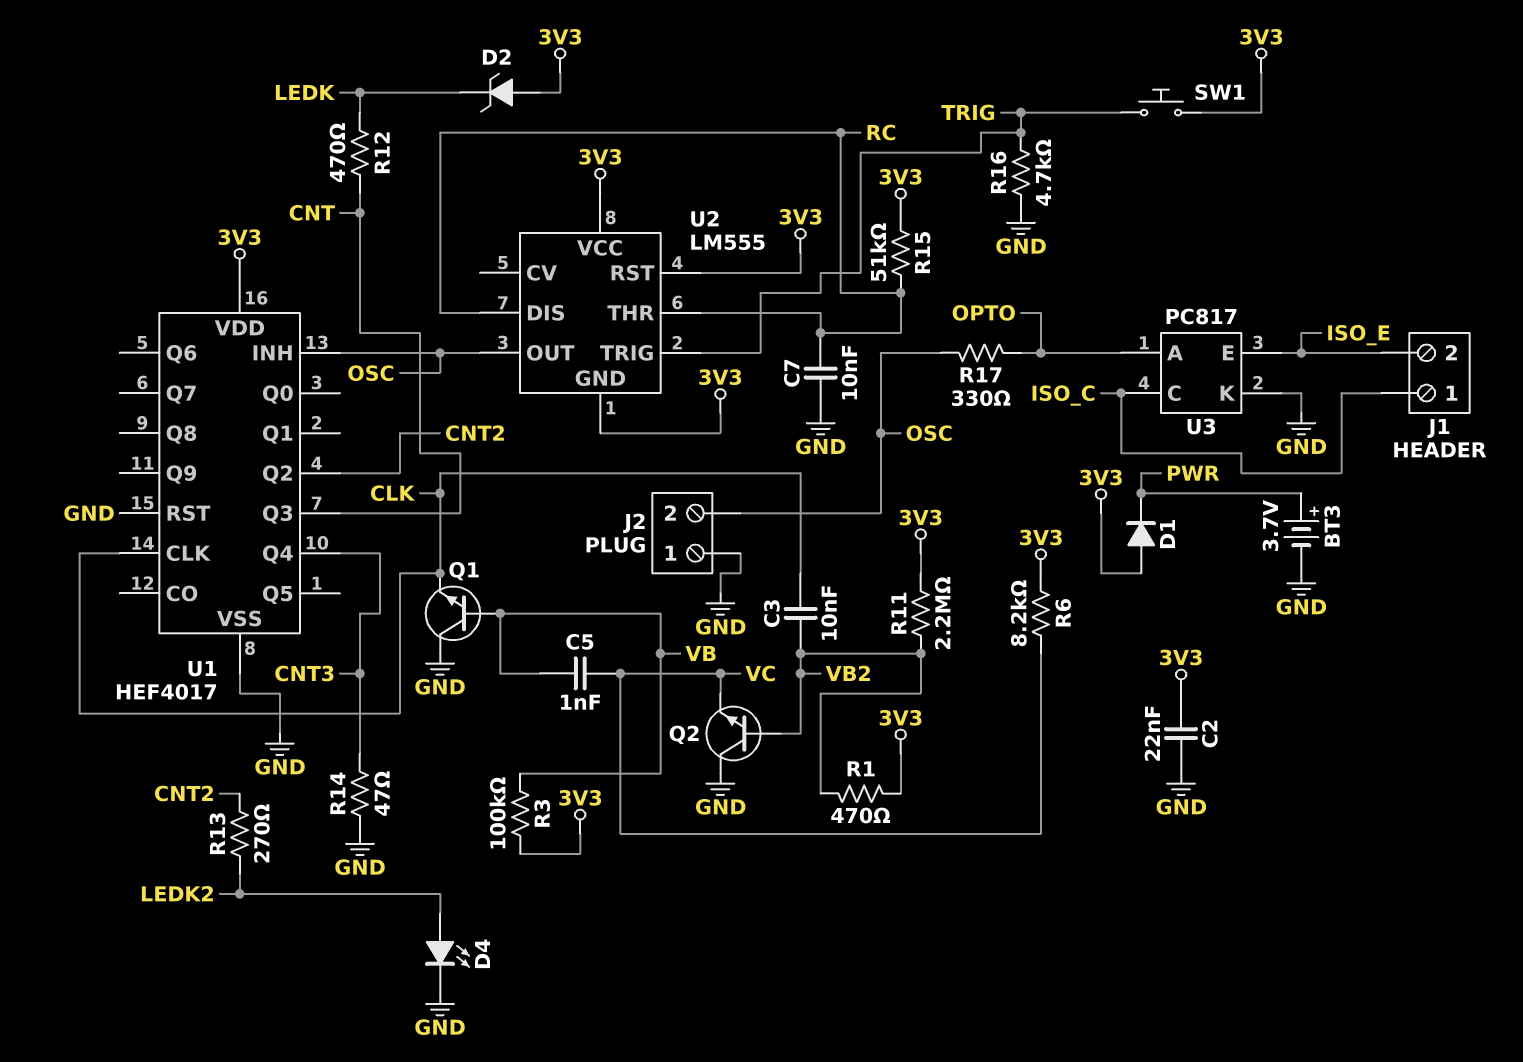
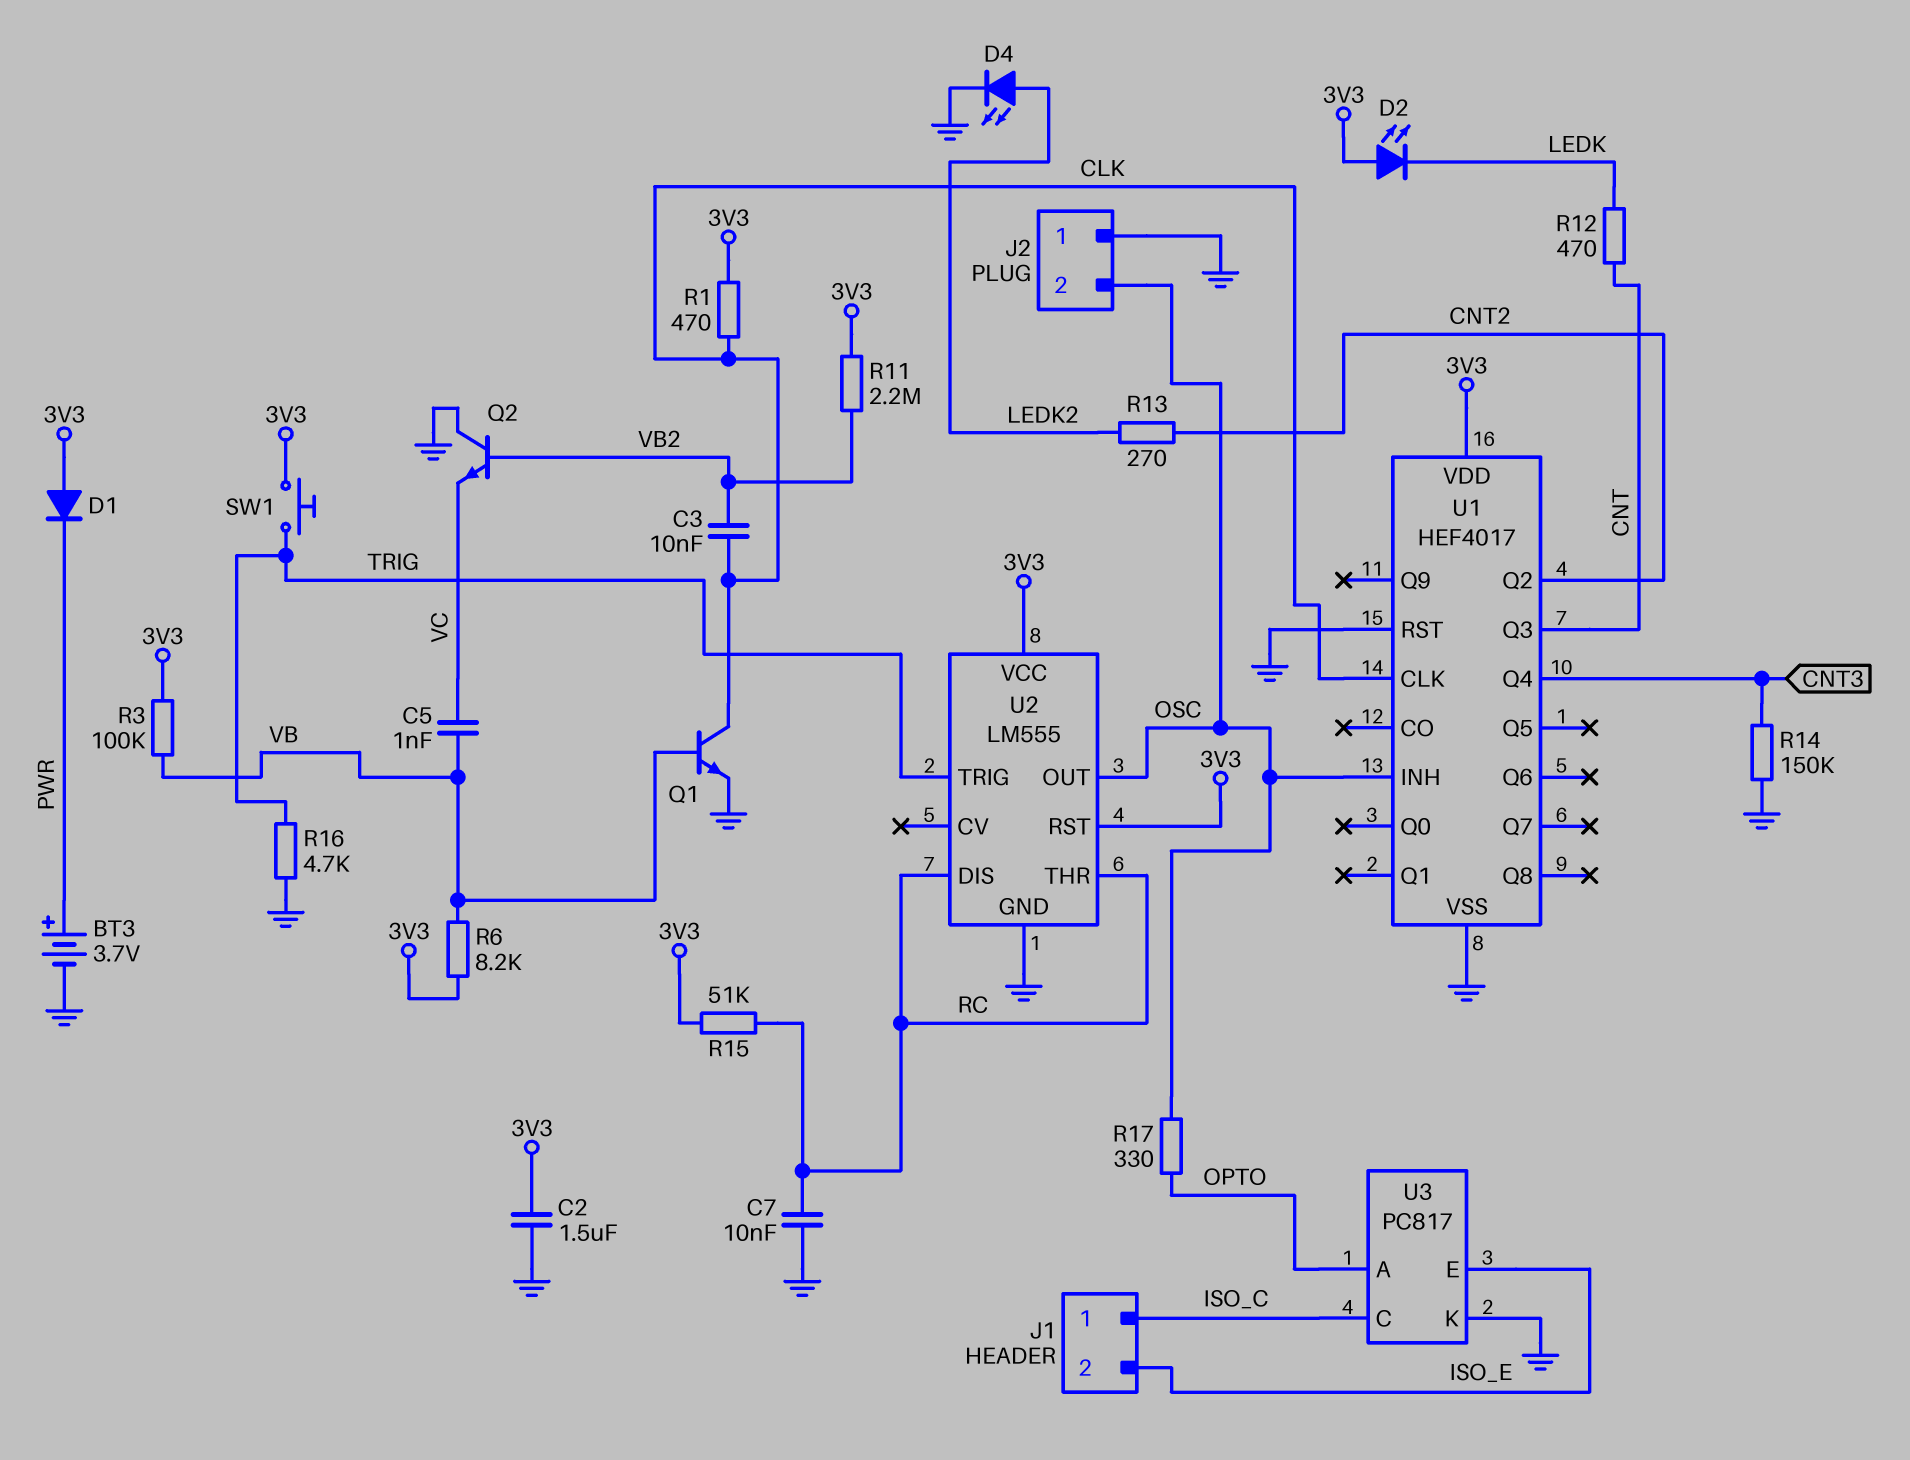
C2: 22nF (3V3, GND) -> 1.5uF (3V3, GND)
D2: zener (A 3V3, K LEDK) -> LED (A 3V3, K LEDK)
Q1: NPN (B VB, C GND, E CLK) -> NPN (B VB, C CLK, E GND)
R1: 470 (3V3, VB2) -> 470 (3V3, CLK)
R6: 8.2k (3V3, VC) -> 8.2k (3V3, VB)
R14: 47 (CNT3, GND) -> 150k (CNT3, GND)
U2 pin GND: 3V3 -> GND

